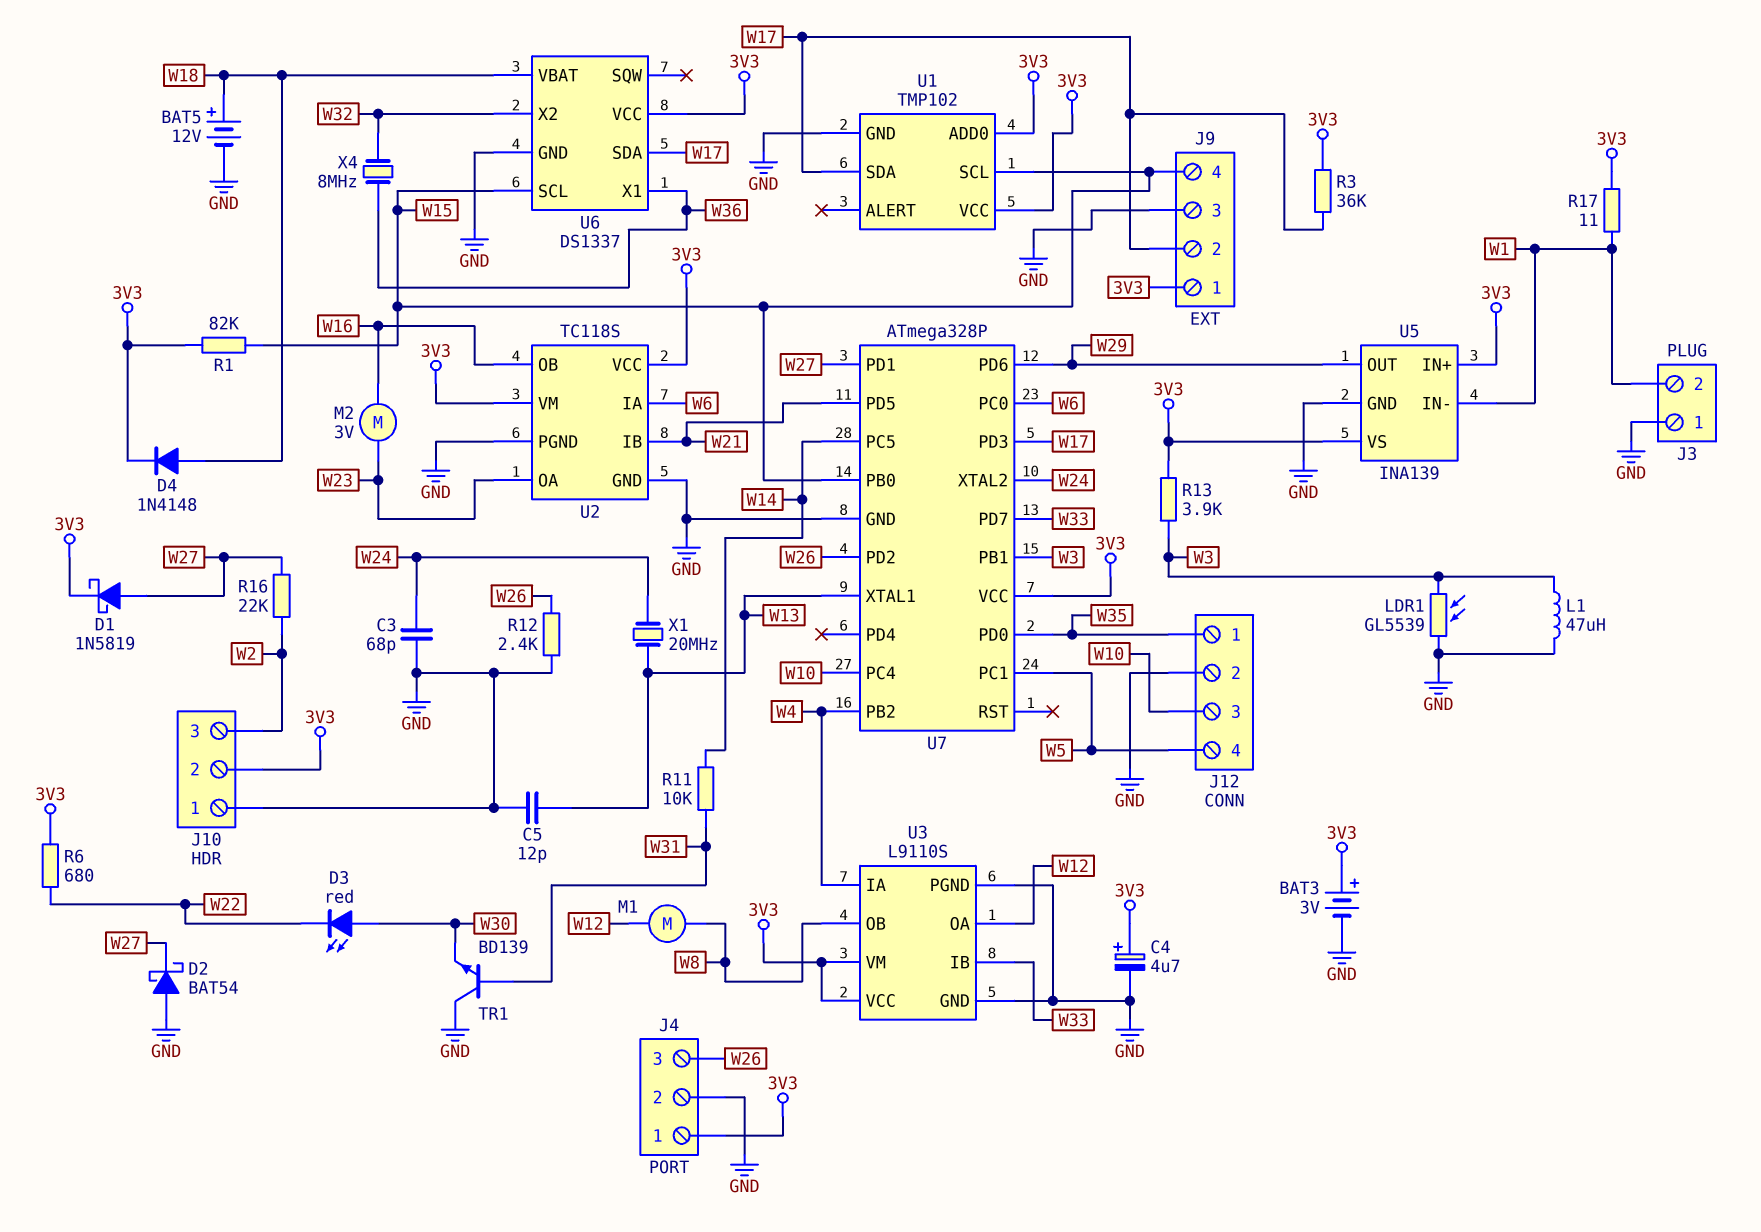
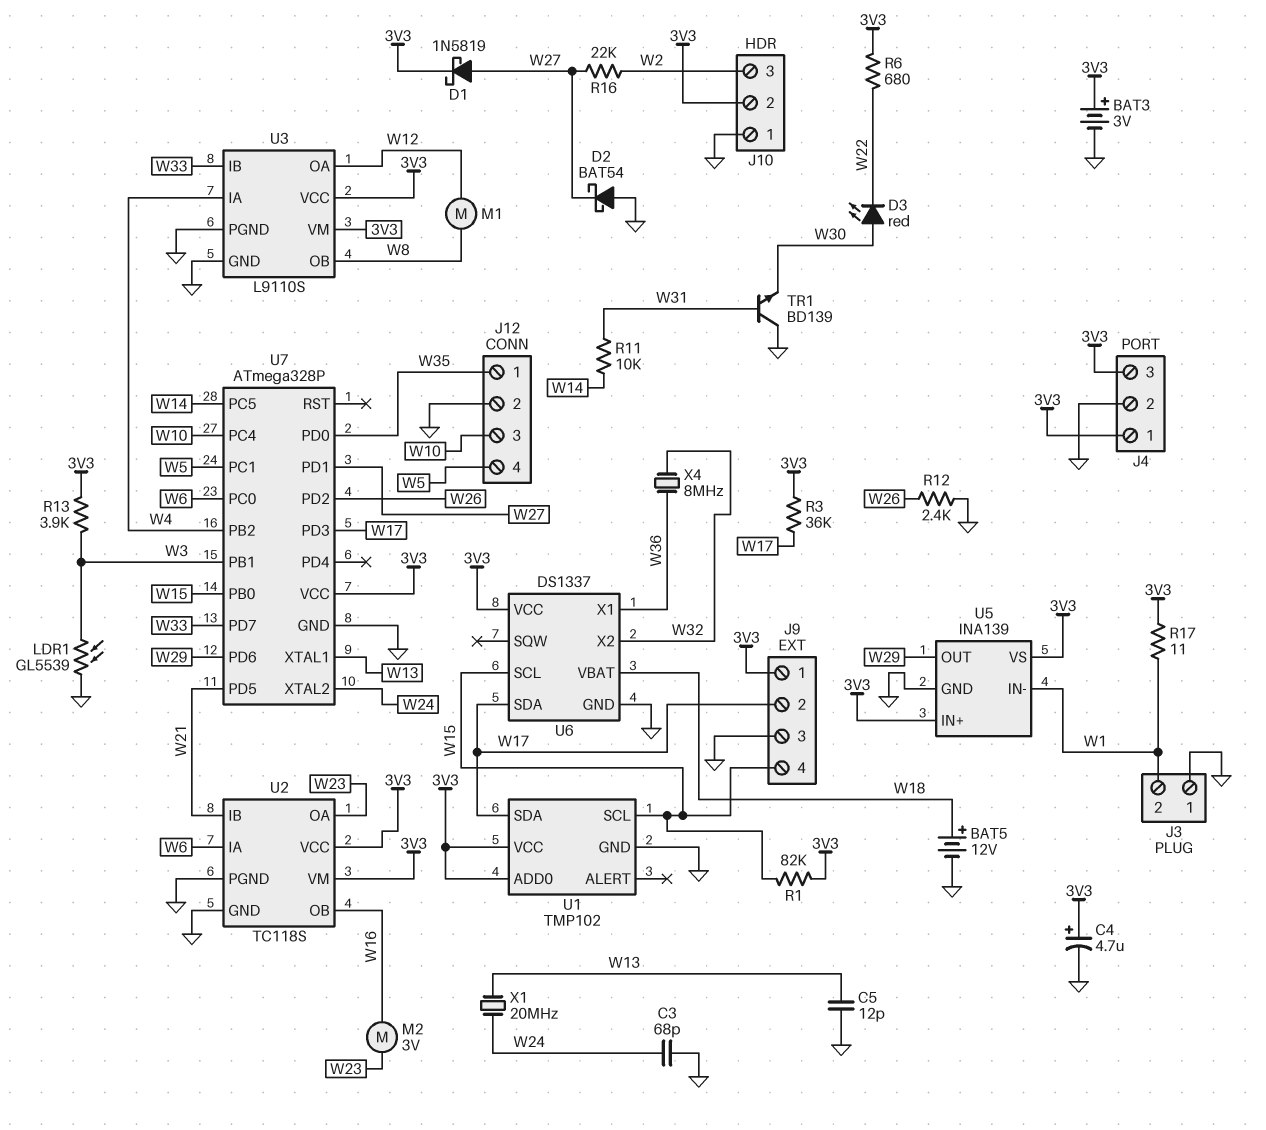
D4: diode 1N4148 (A W18, K 3V3) -> none
J4 pin 3: W26 -> 3V3
L1: 47uH (GND, W3) -> none

